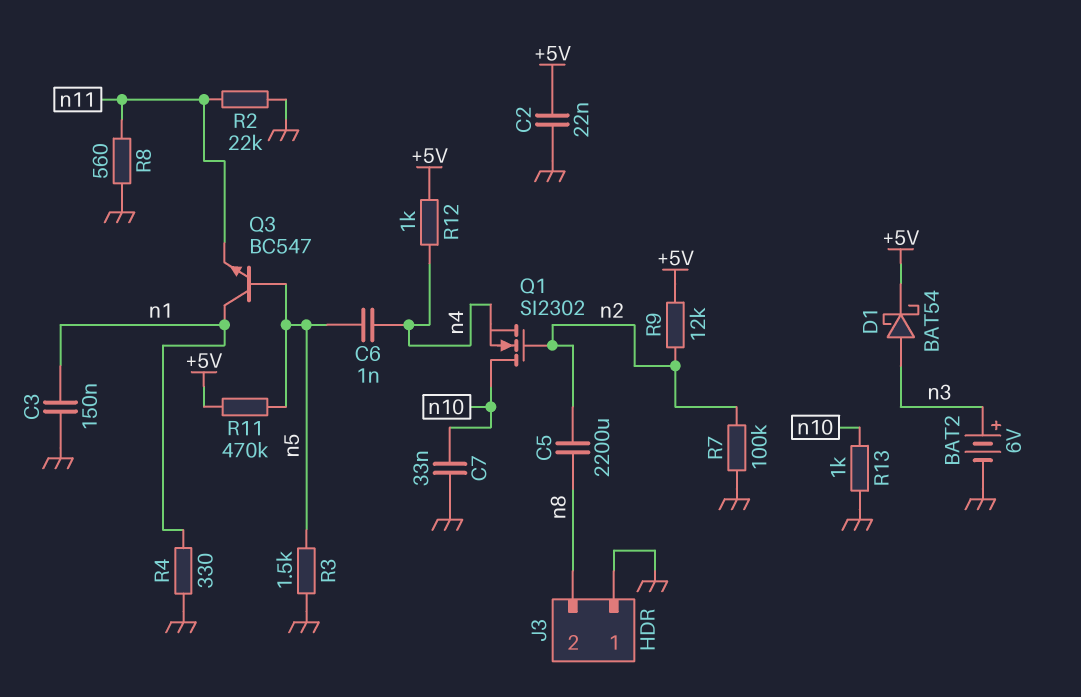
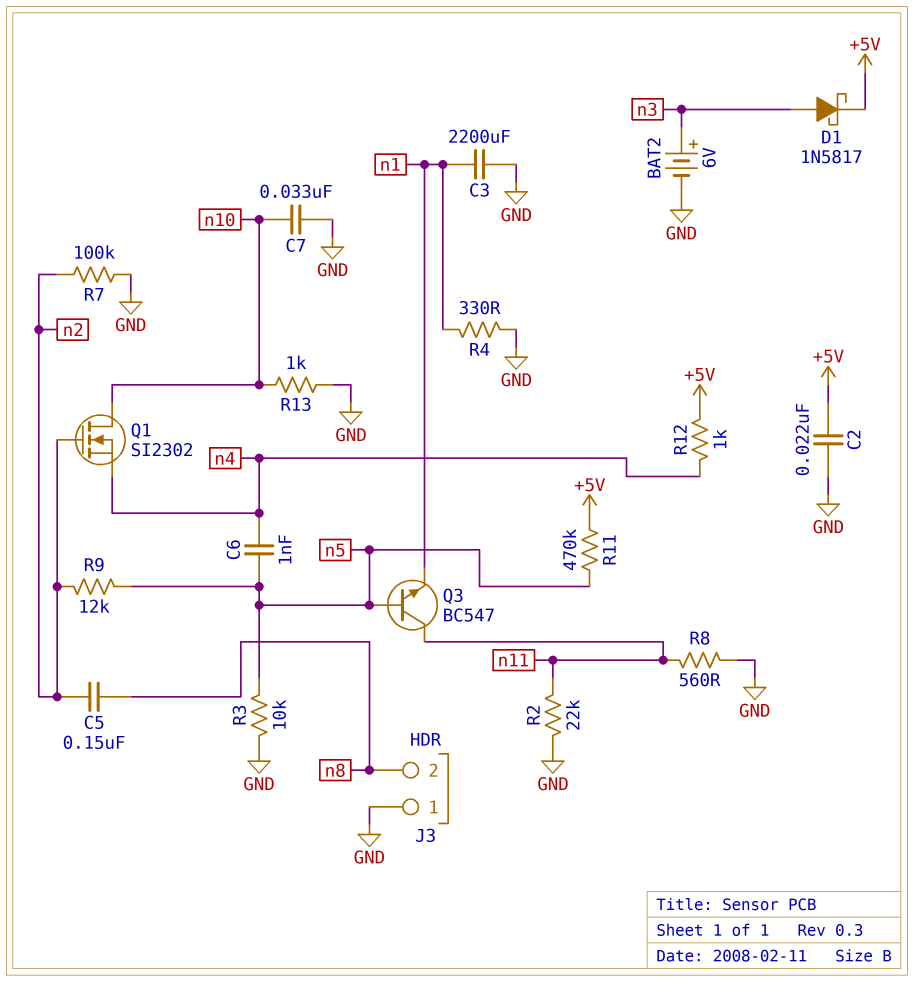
C3: 150nF (GND, n1) -> 2200uF (GND, n1)
C5: 2200uF (n2, n8) -> 150nF (n2, n8)
D1: schottky BAT54 (A n3, K +5V) -> schottky 1N5817 (A n3, K +5V)
Q3: NPN BC547 (B n5, C n1, E n11) -> NPN BC547 (B n5, C n11, E n1)
R3: 1.5k (GND, n5) -> 10k (GND, n5)
R9: 12k (+5V, n2) -> 12k (n2, n5)

